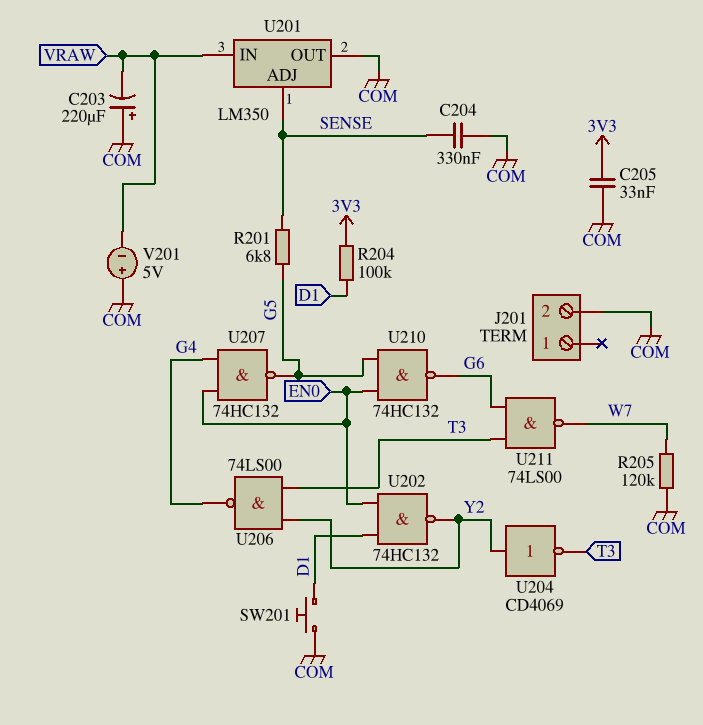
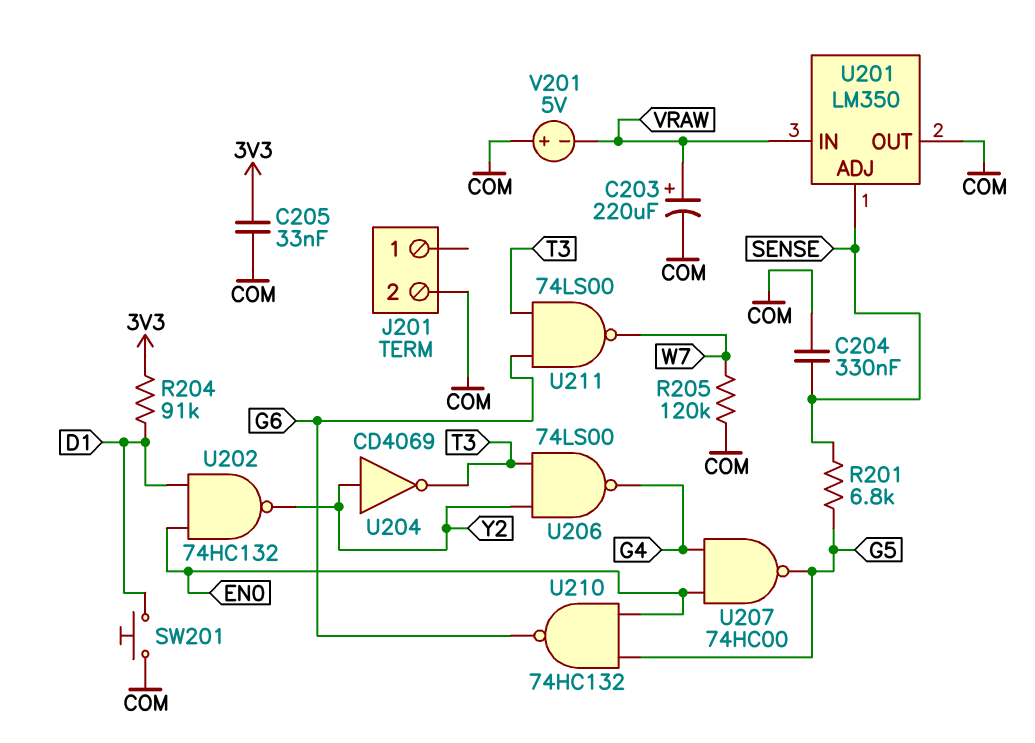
C203: 220uF (plus COM, minus VRAW) -> 220uF (plus VRAW, minus COM)
R204: 100k (3V3, D1) -> 91k (3V3, D1)
U207: NAND 74HC132 (in EN0, in G4, out G5) -> NAND 74HC00 (in EN0, in G4, out G5)

